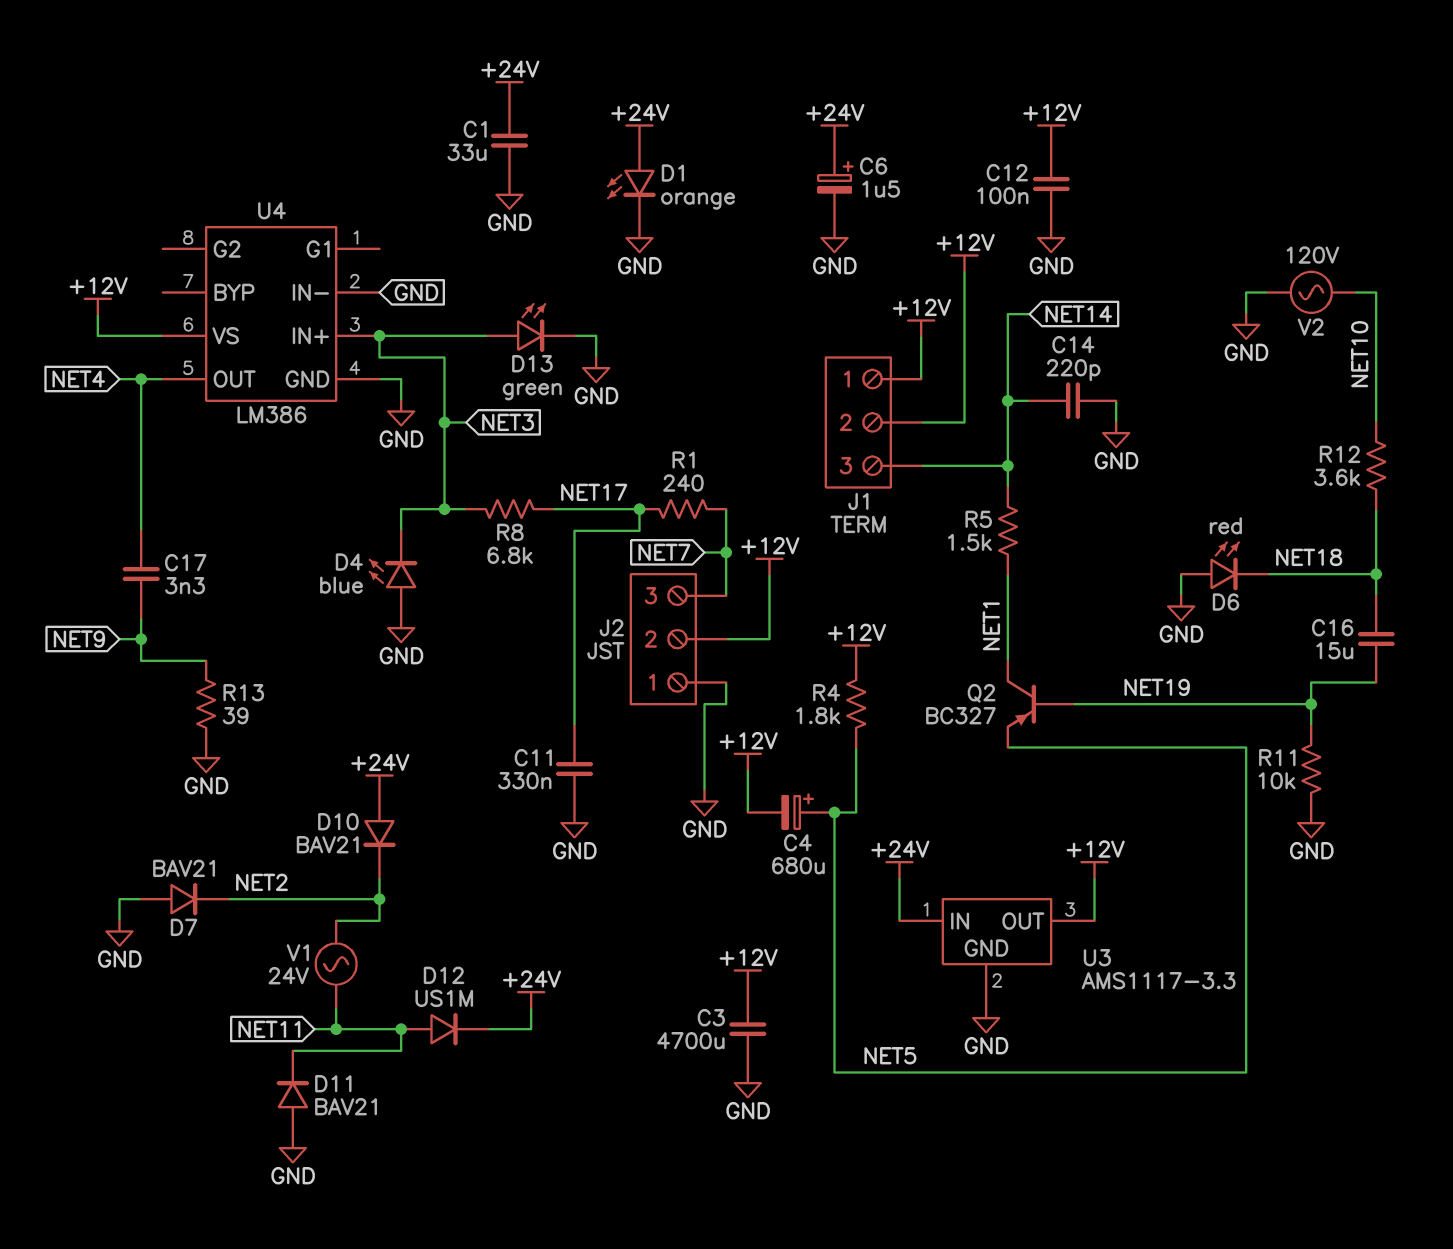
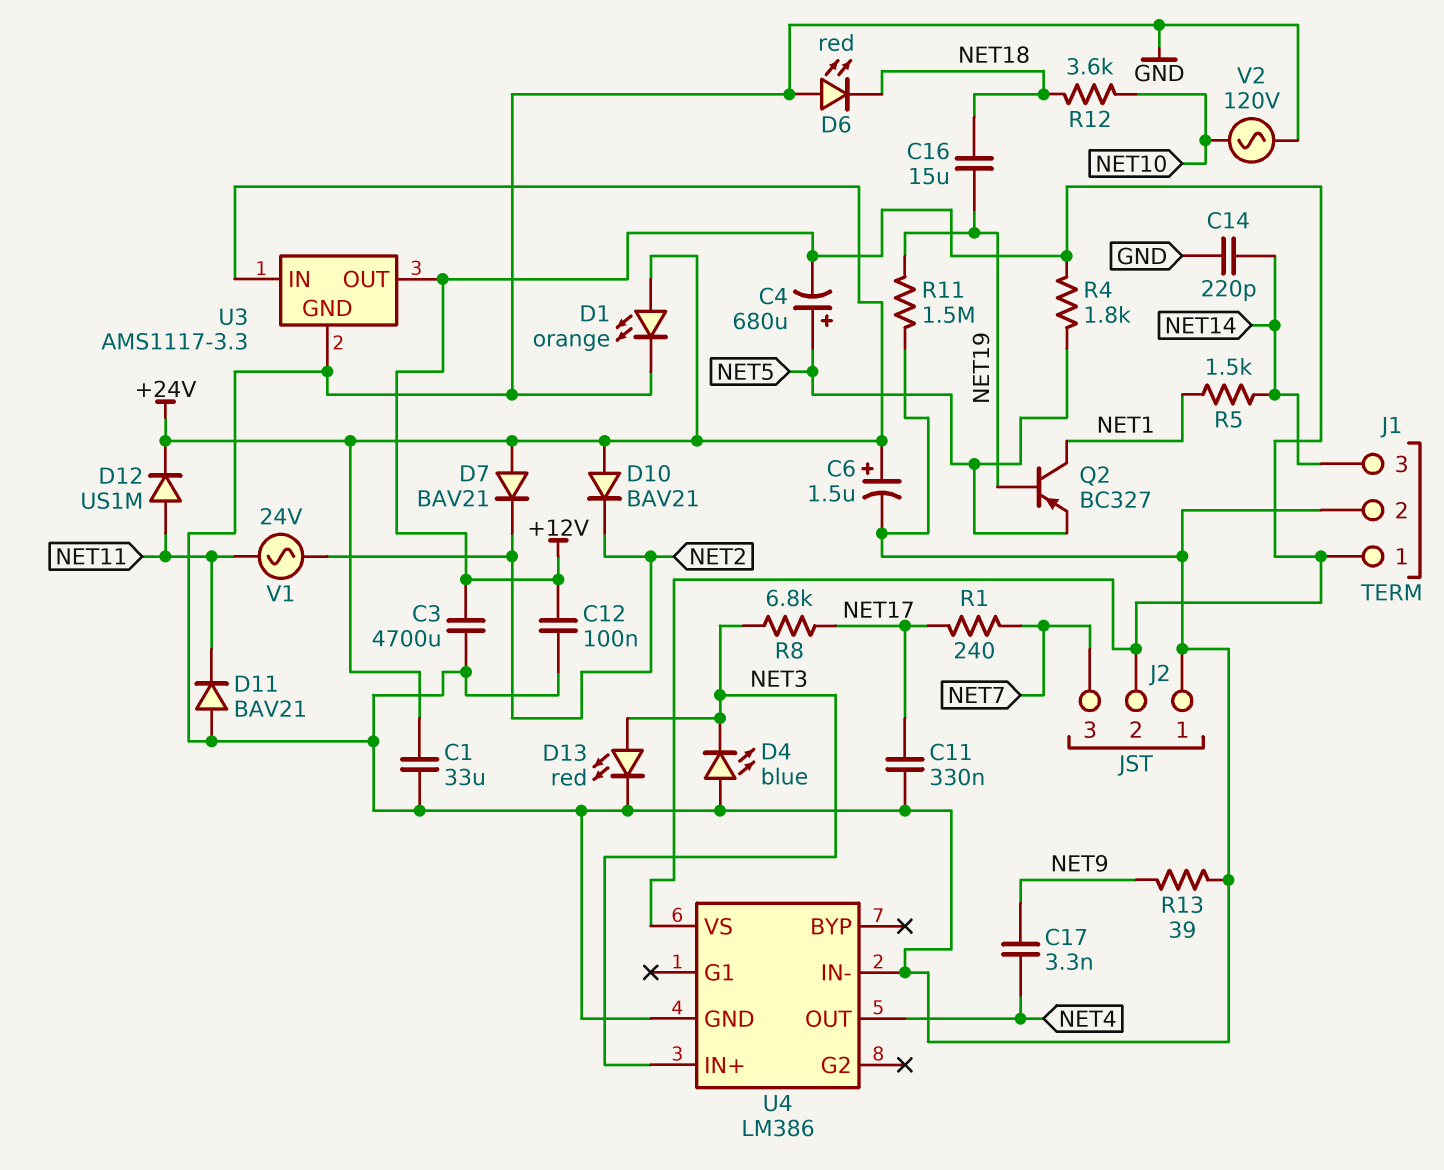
D7: diode BAV21 (A GND, K NET2) -> diode BAV21 (A +24V, K NET2)
D13: LED green (A NET3, K GND) -> LED red (A NET3, K GND)
J1 pin 2: +12V -> GND
R11: 10k (GND, NET19) -> 1.5M (GND, NET19)

